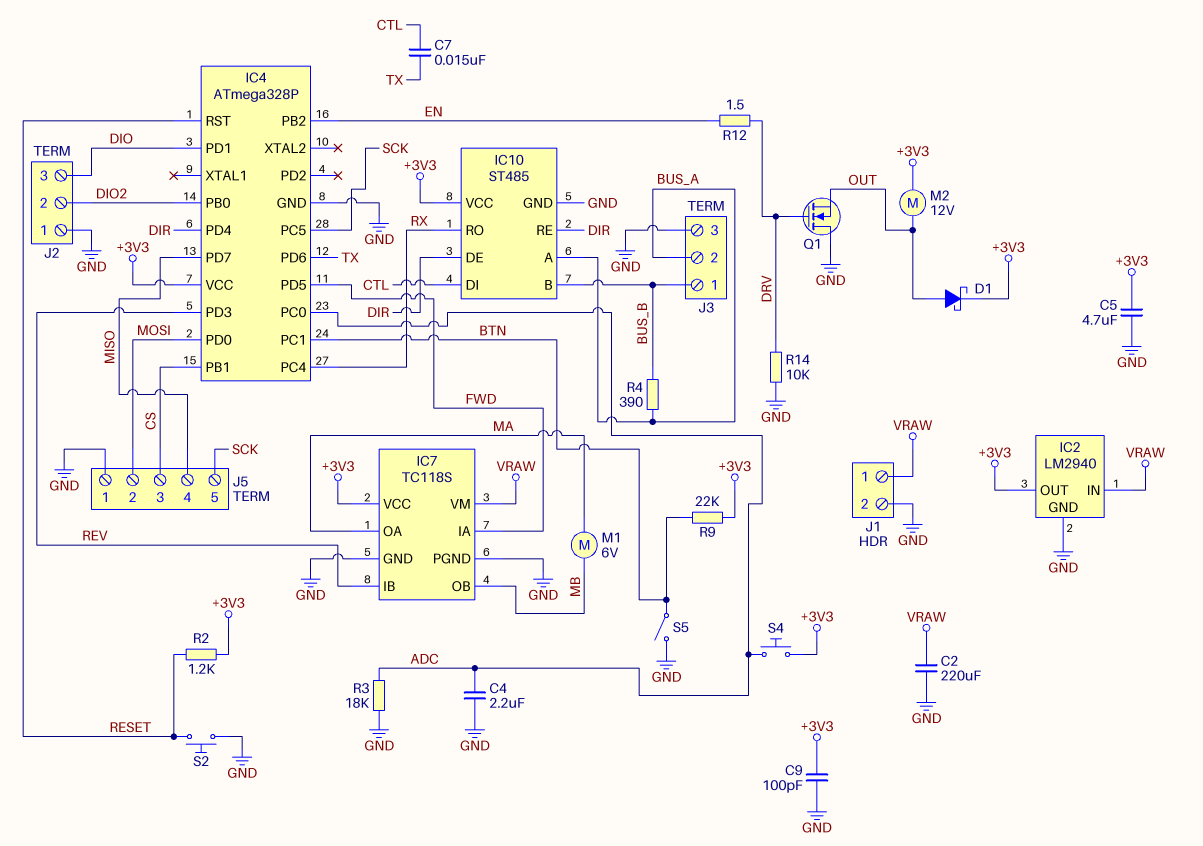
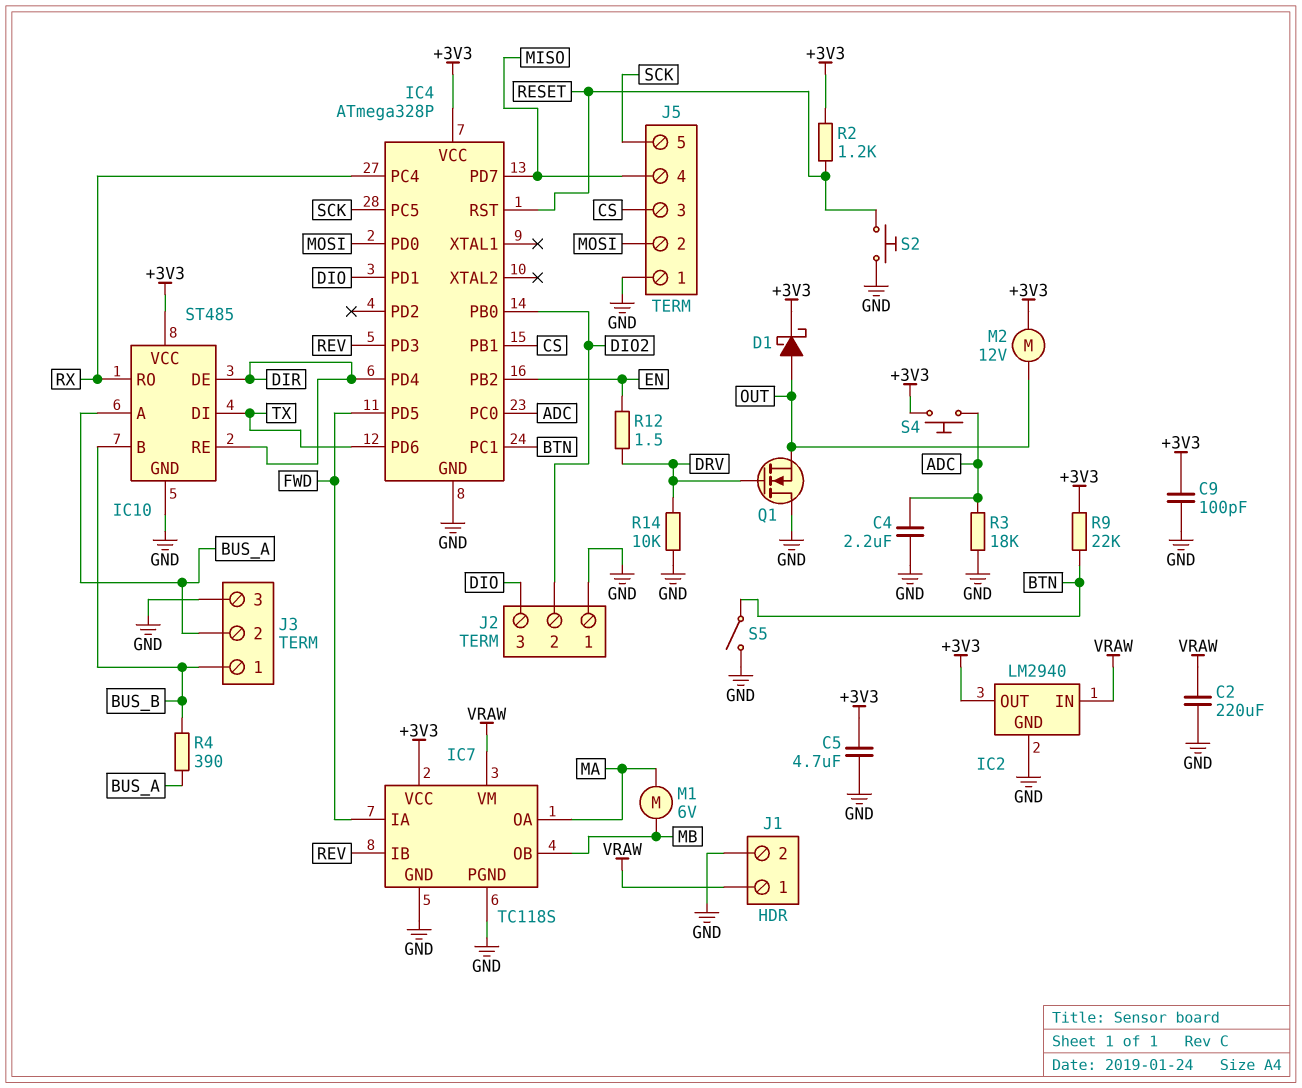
C7: 15nF (CTL, TX) -> none
IC10 pin DI: CTL -> TX

